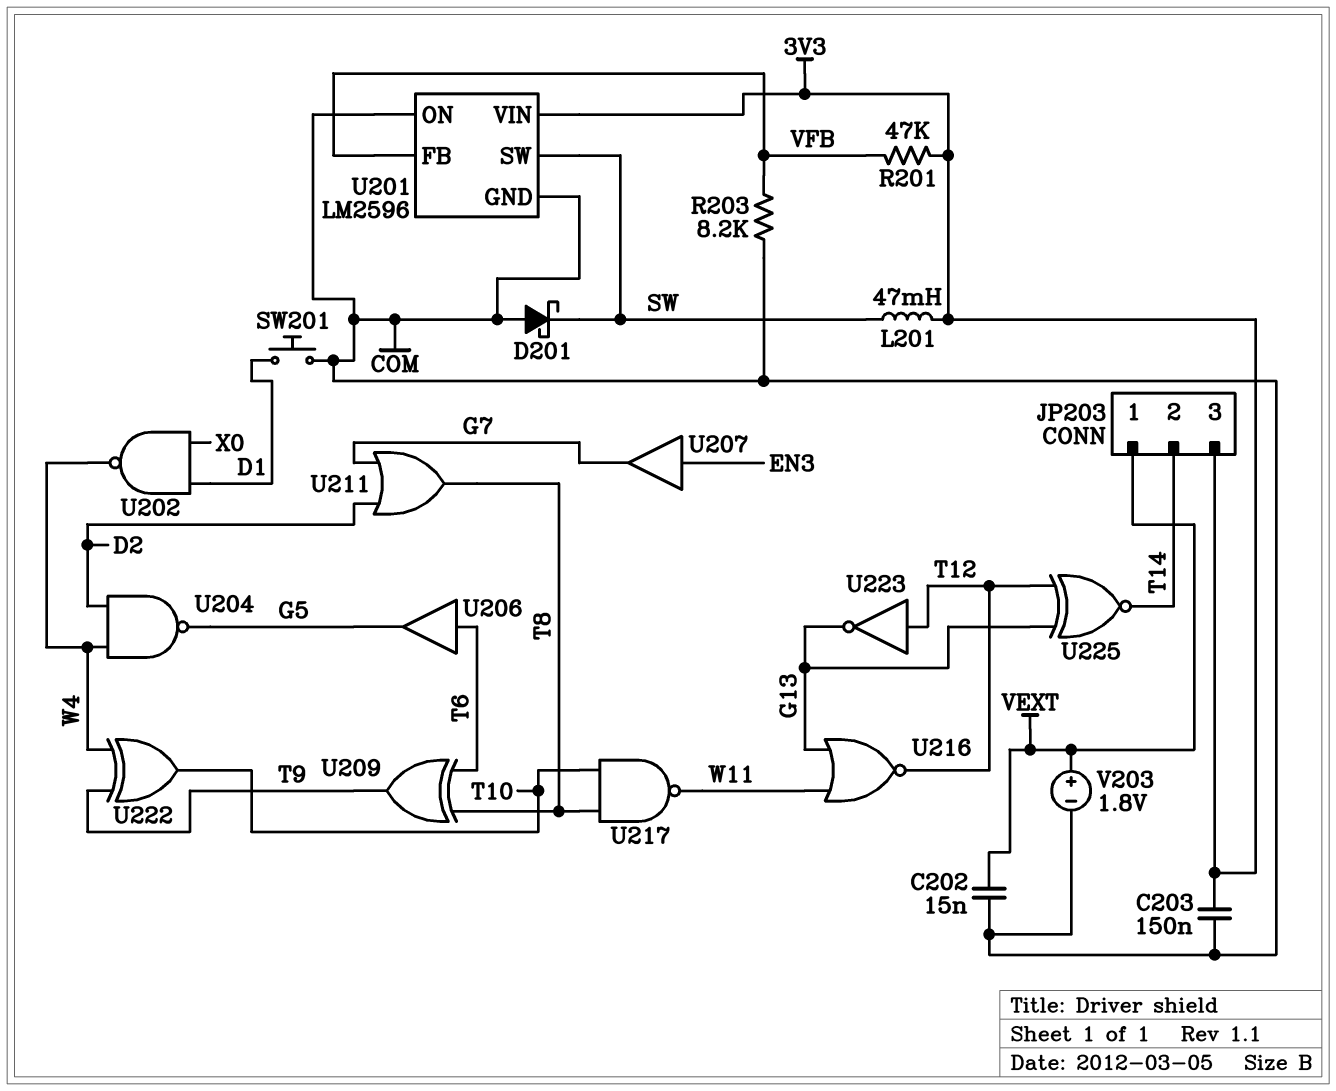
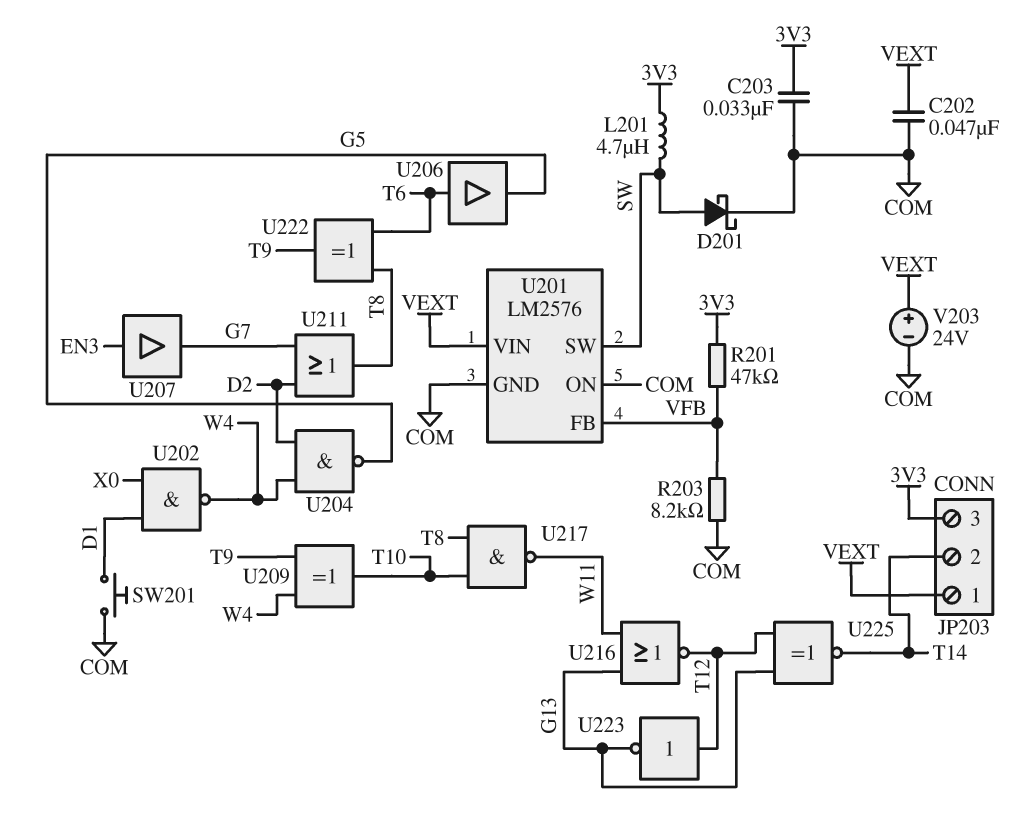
C202: 15nF (COM, VEXT) -> 47nF (COM, VEXT)
C203: 150nF (3V3, COM) -> 33nF (3V3, COM)
D201: schottky (A COM, K SW) -> schottky (A SW, K COM)
L201: 47mH (3V3, SW) -> 4.7uH (3V3, SW)
U201: LM2596 -> LM2576
U201 pin VIN: 3V3 -> VEXT
U209: XOR (in T6, in T8, out T9) -> XOR (in T9, in W4, out T10)
U222: XOR (in T9, in W4, out T10) -> XOR (in T6, in T8, out T9)
V203: 1.8V (plus VEXT, minus COM) -> 24V (plus VEXT, minus COM)

